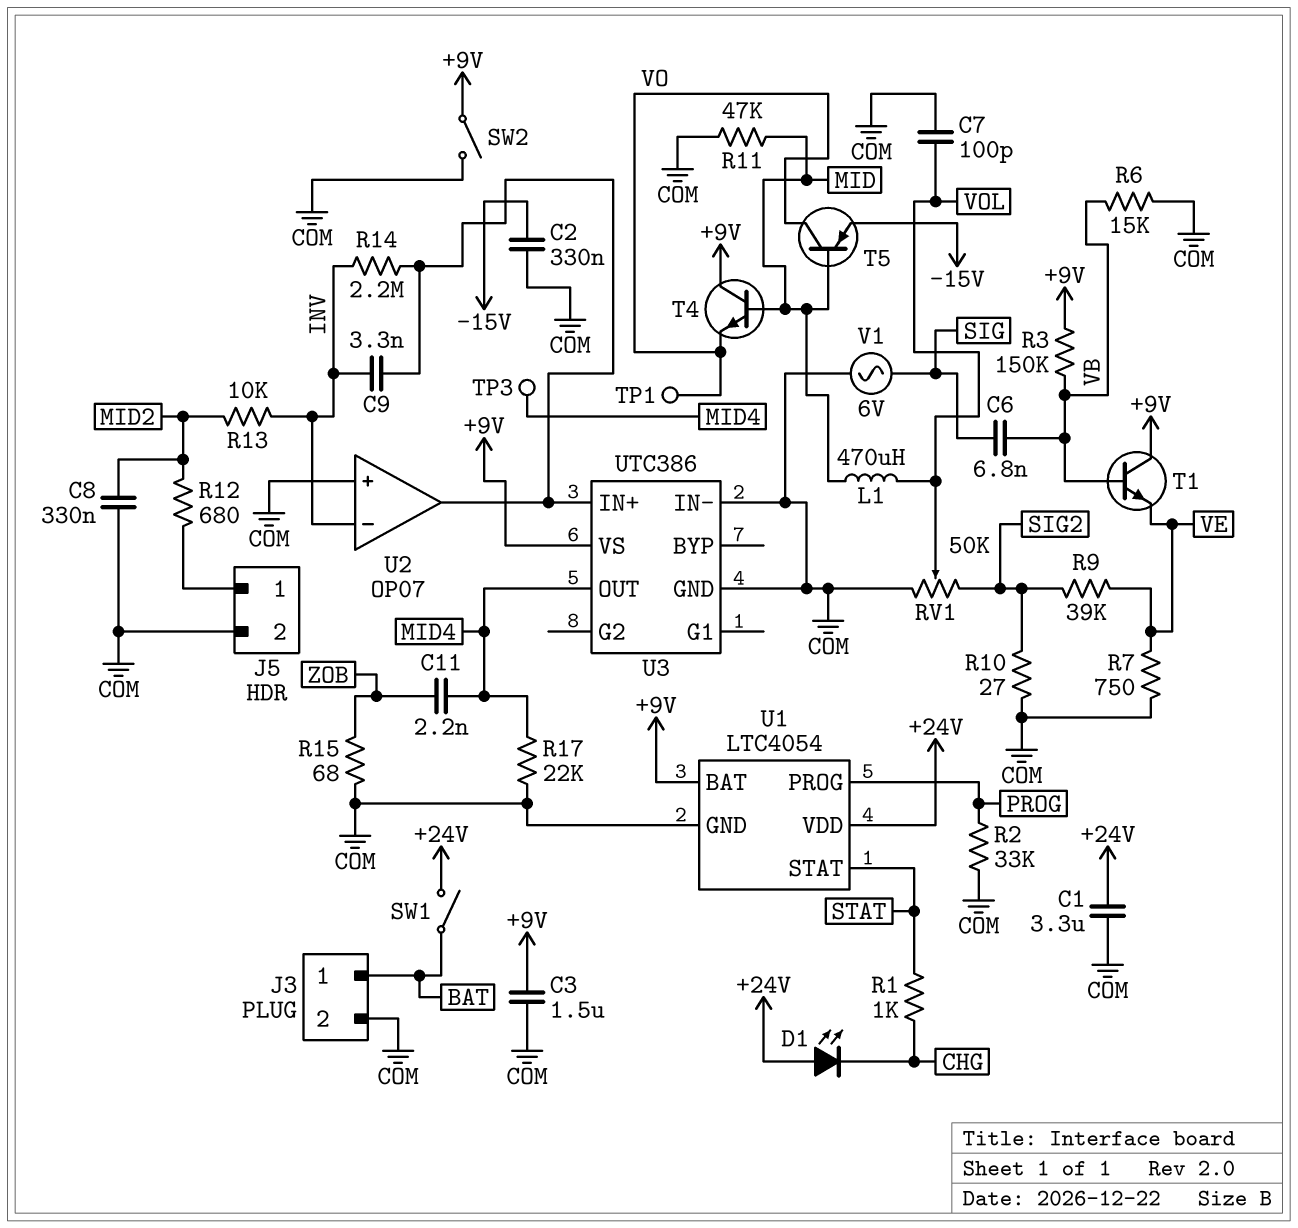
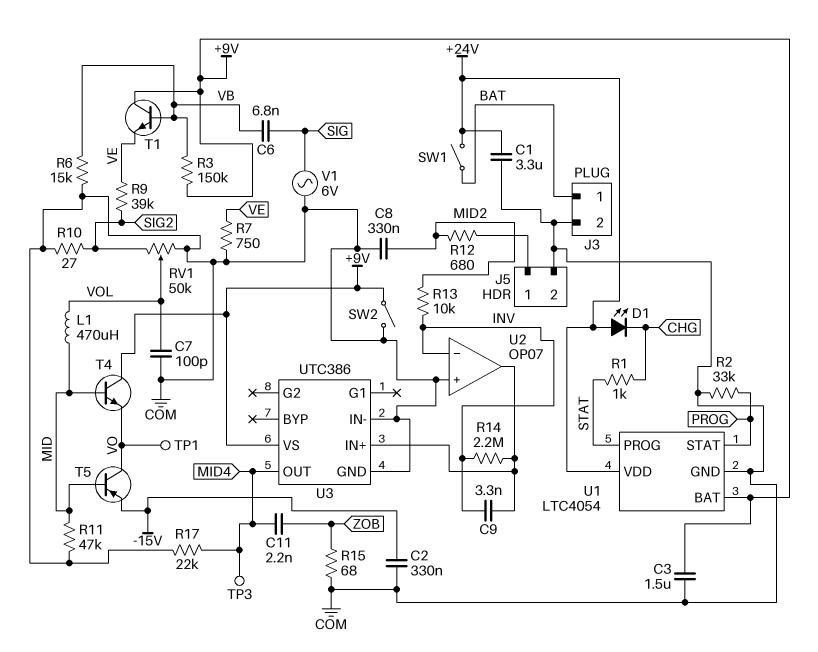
U1 pin PROG: PROG -> STAT
U1 pin STAT: STAT -> PROG

